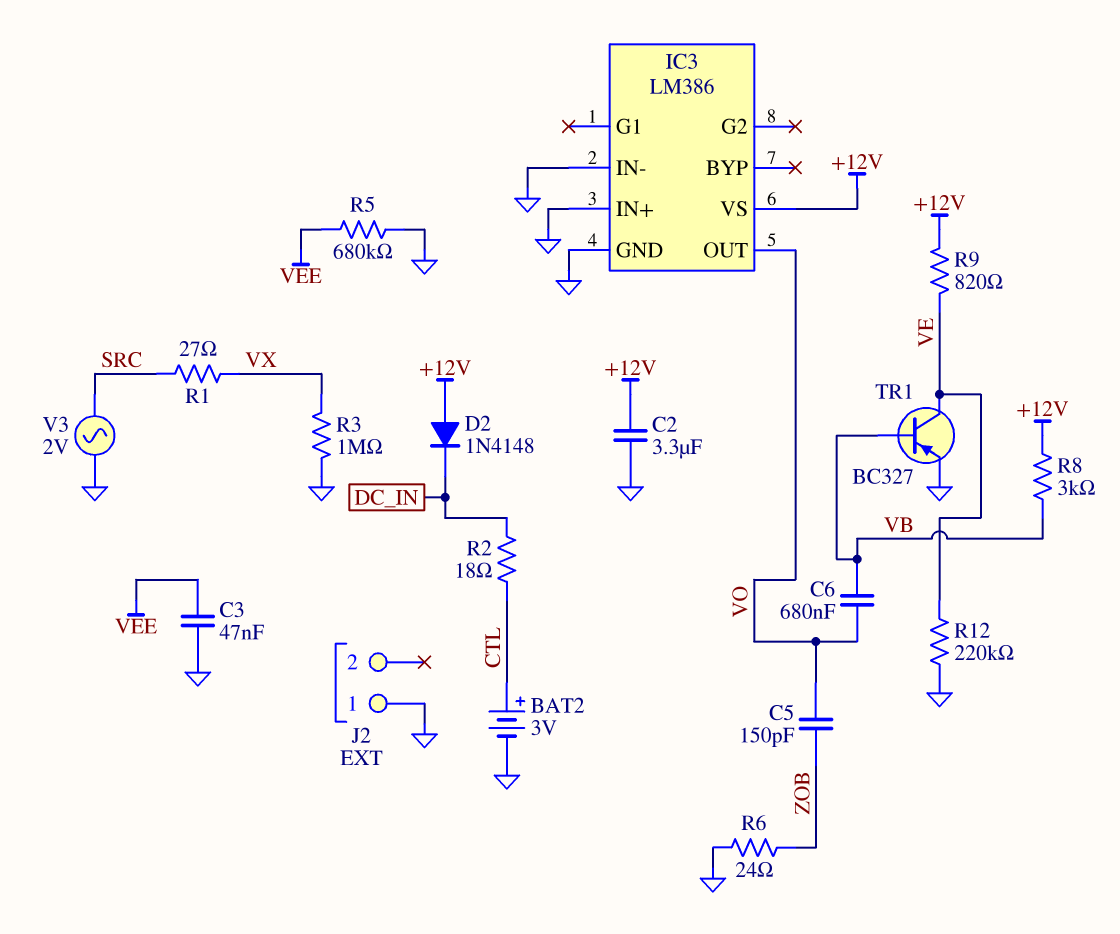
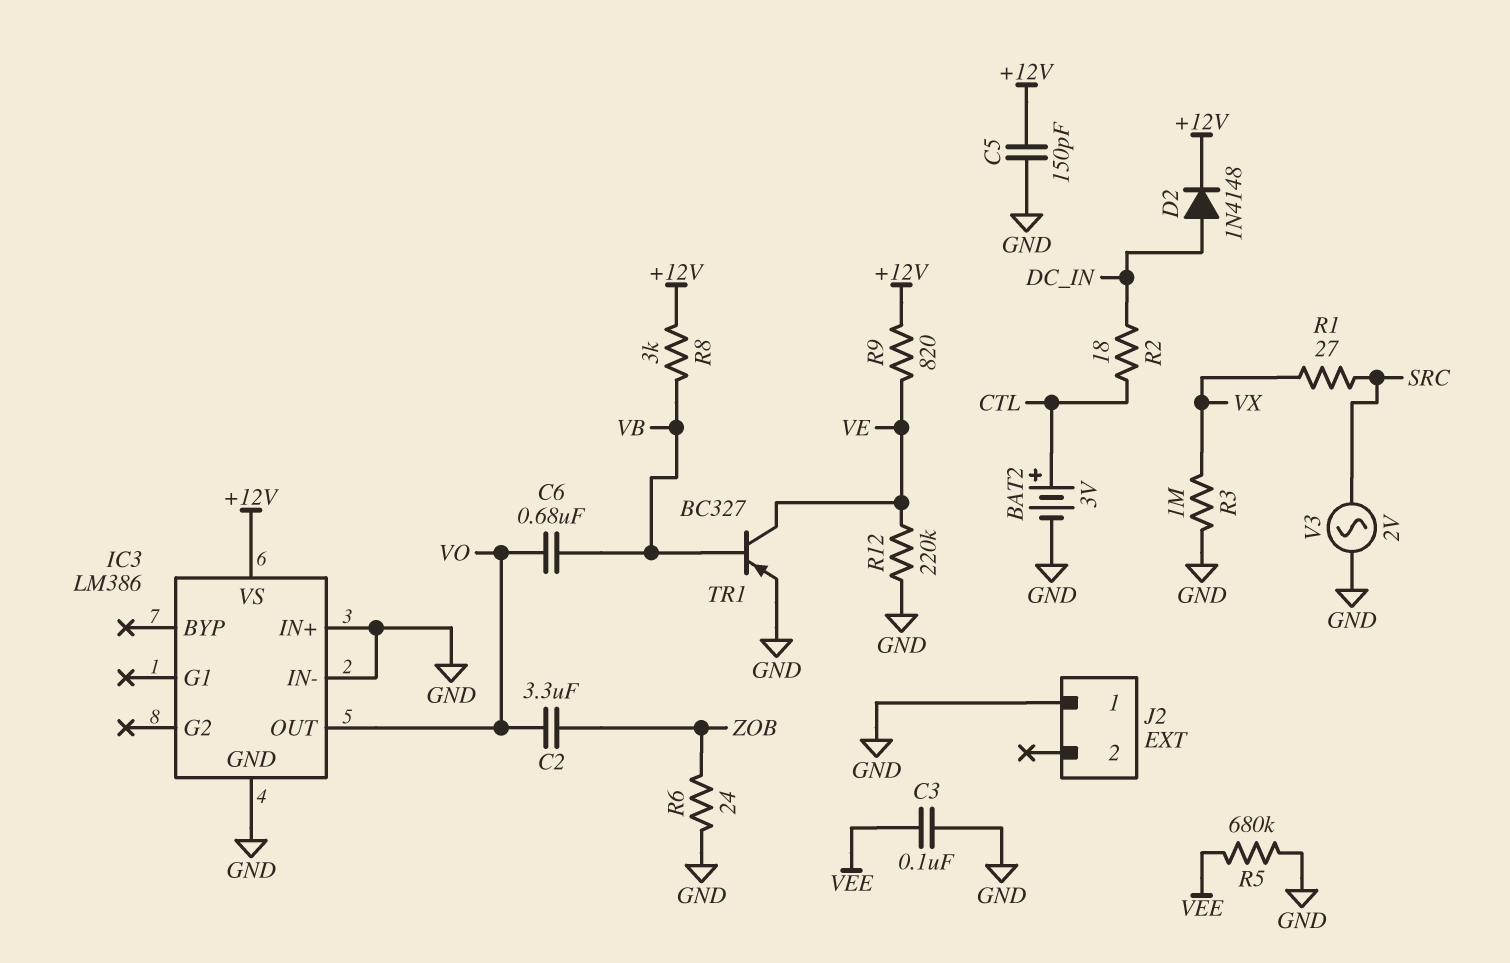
C2: 3.3uF (+12V, GND) -> 3.3uF (VO, ZOB)
C3: 47nF (GND, VEE) -> 100nF (GND, VEE)
C5: 150pF (VO, ZOB) -> 150pF (+12V, GND)
D2: diode 1N4148 (A +12V, K DC_IN) -> diode 1N4148 (A DC_IN, K +12V)

